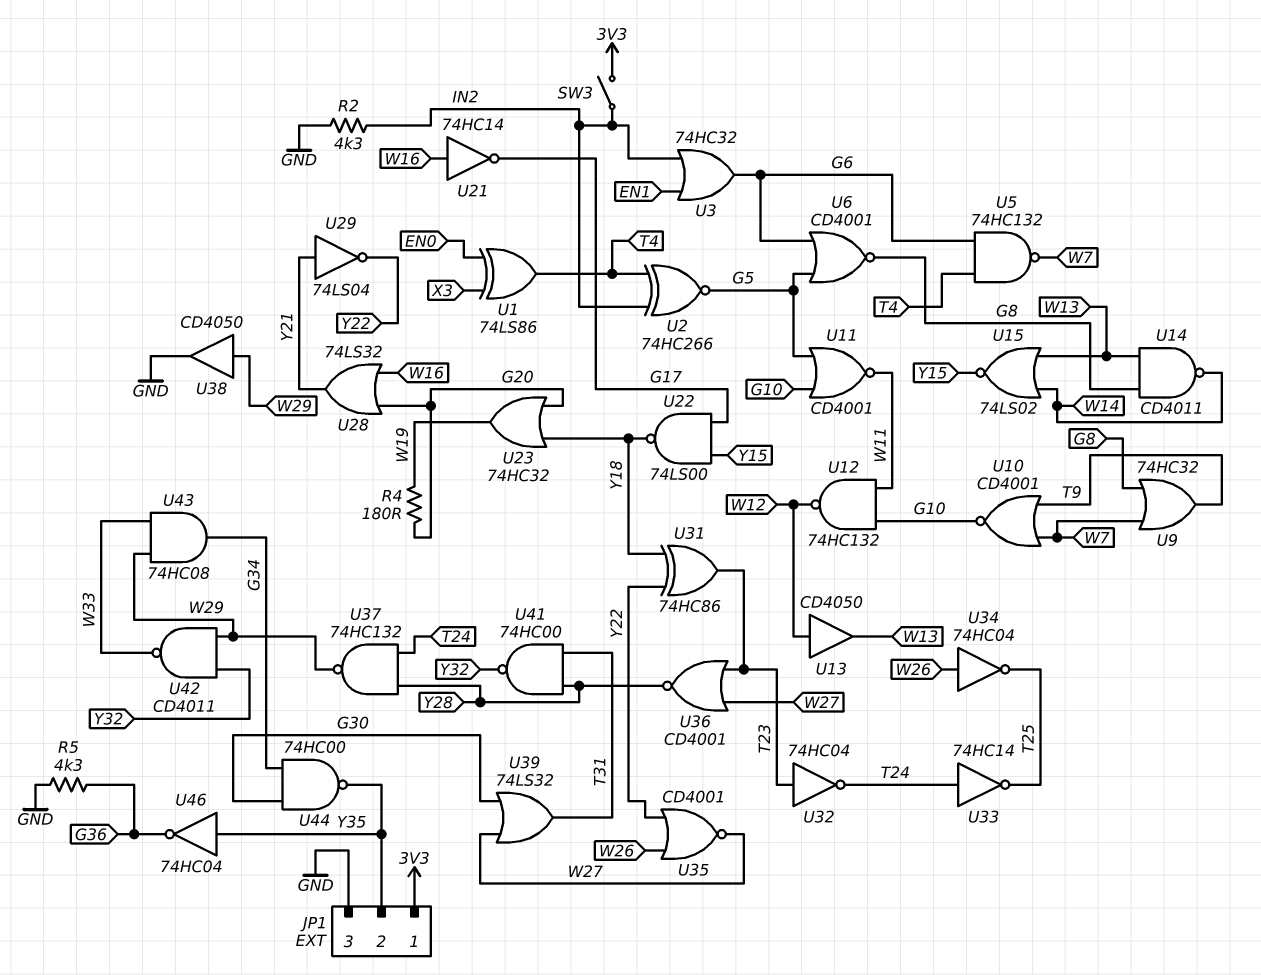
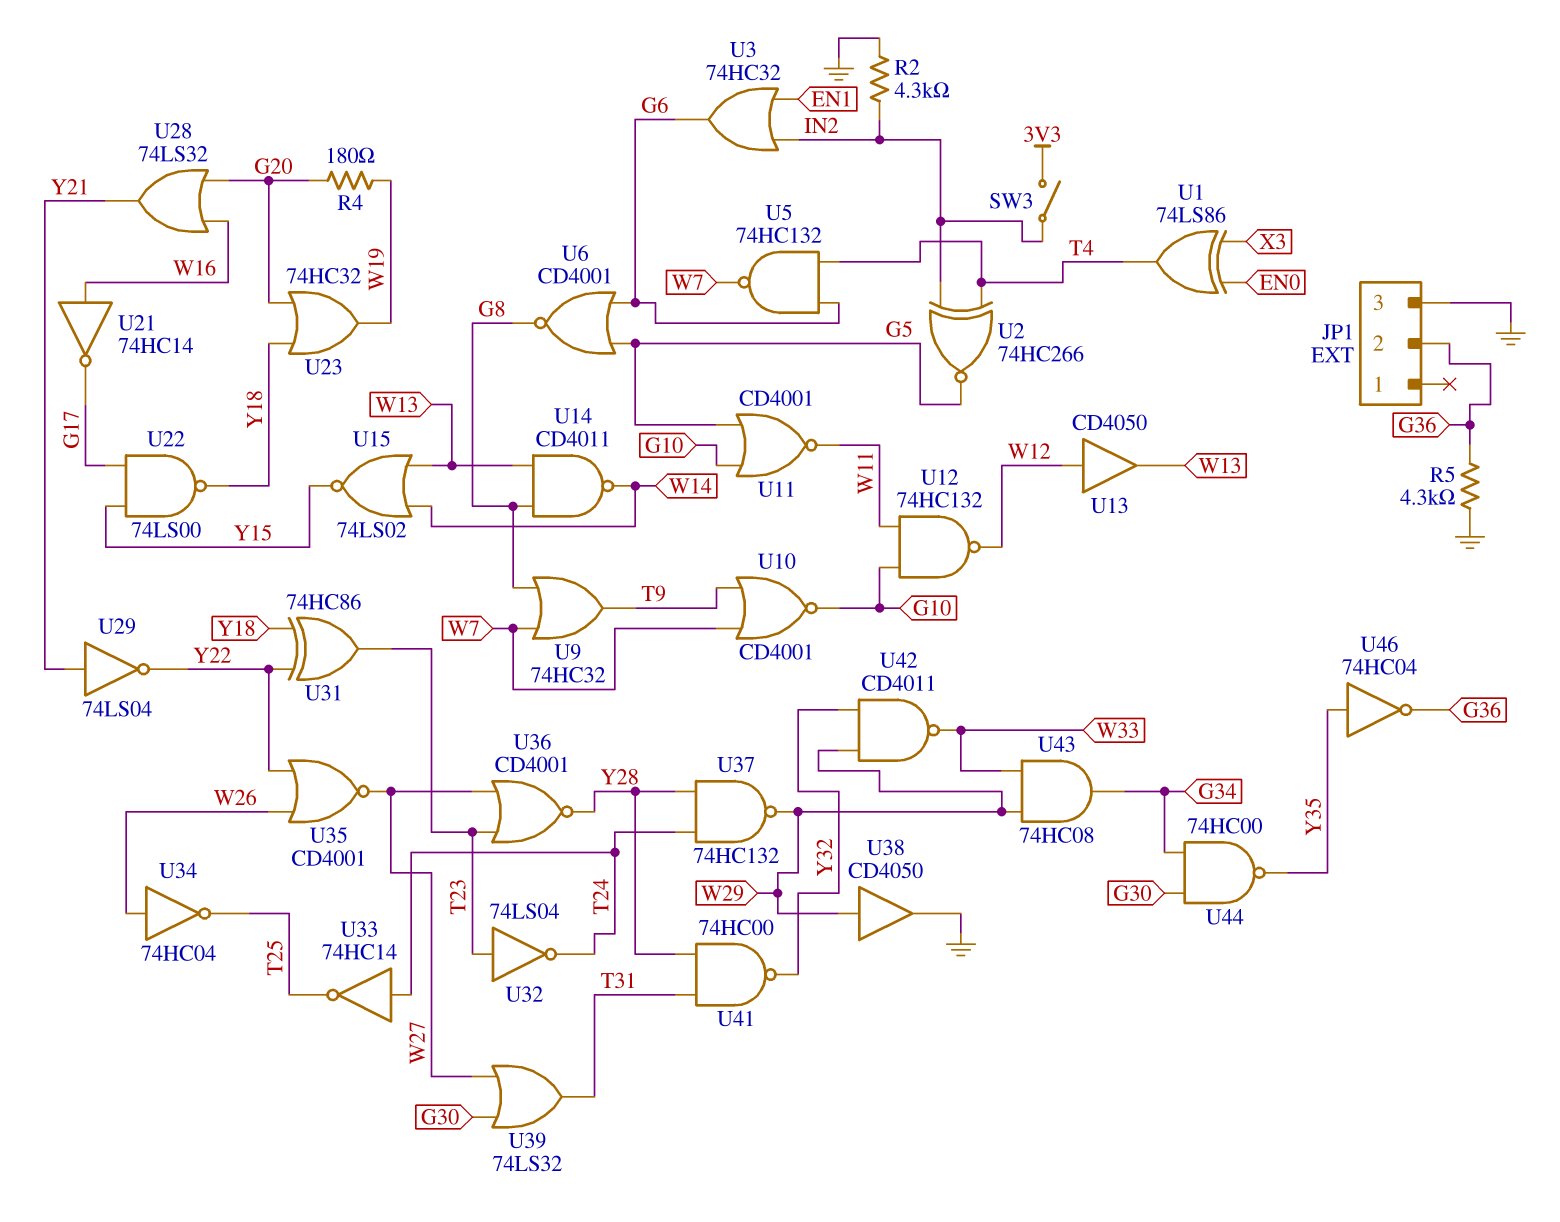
JP1 pin 1: 3V3 -> none
JP1 pin 2: Y35 -> G36
U32: NOT 74HC04 (in T23, out T24) -> NOT 74LS04 (in T23, out T24)

